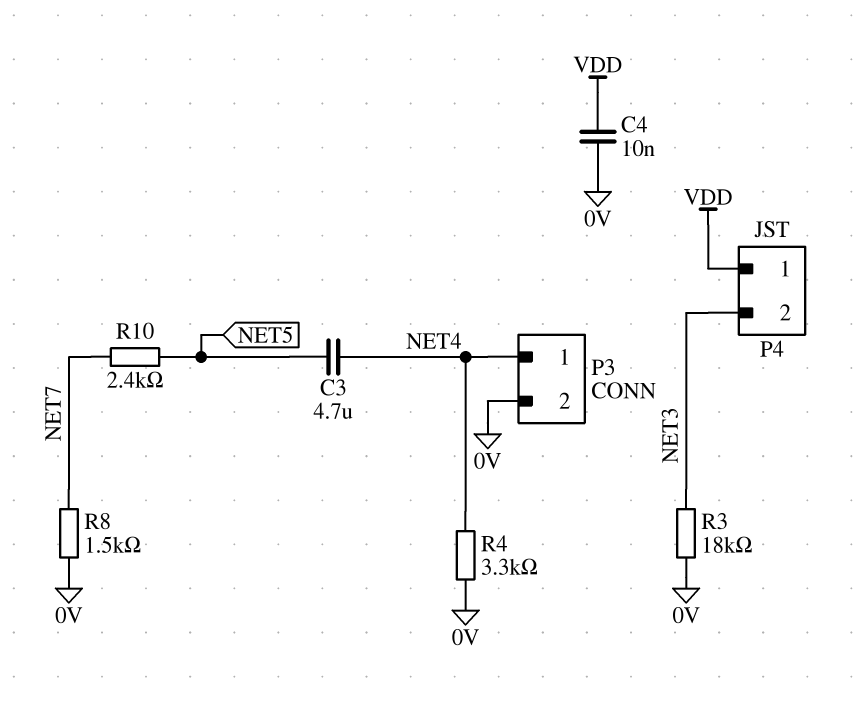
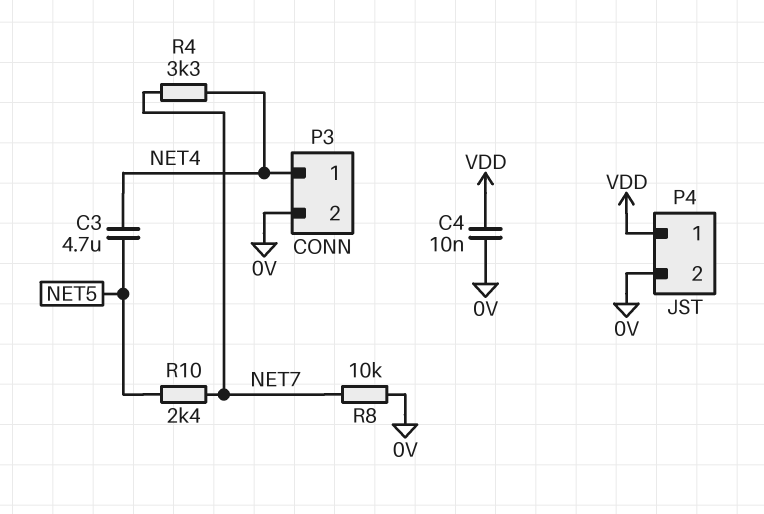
P4 pin 2: NET3 -> 0V
R3: 18k (0V, NET3) -> none
R4: 3.3k (0V, NET4) -> 3.3k (NET4, NET7)
R8: 1.5k (0V, NET7) -> 10k (0V, NET7)

